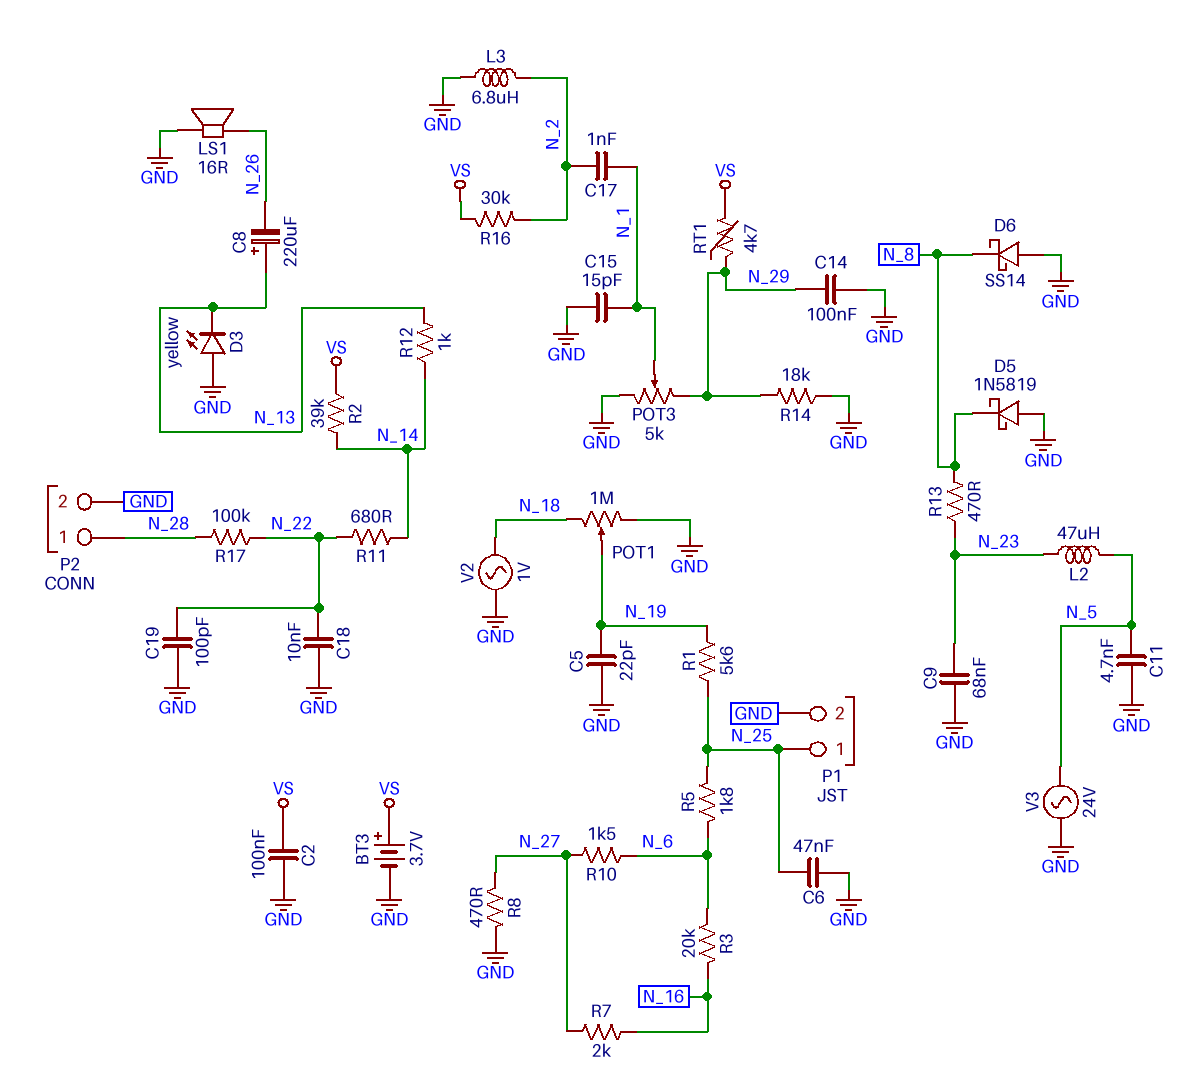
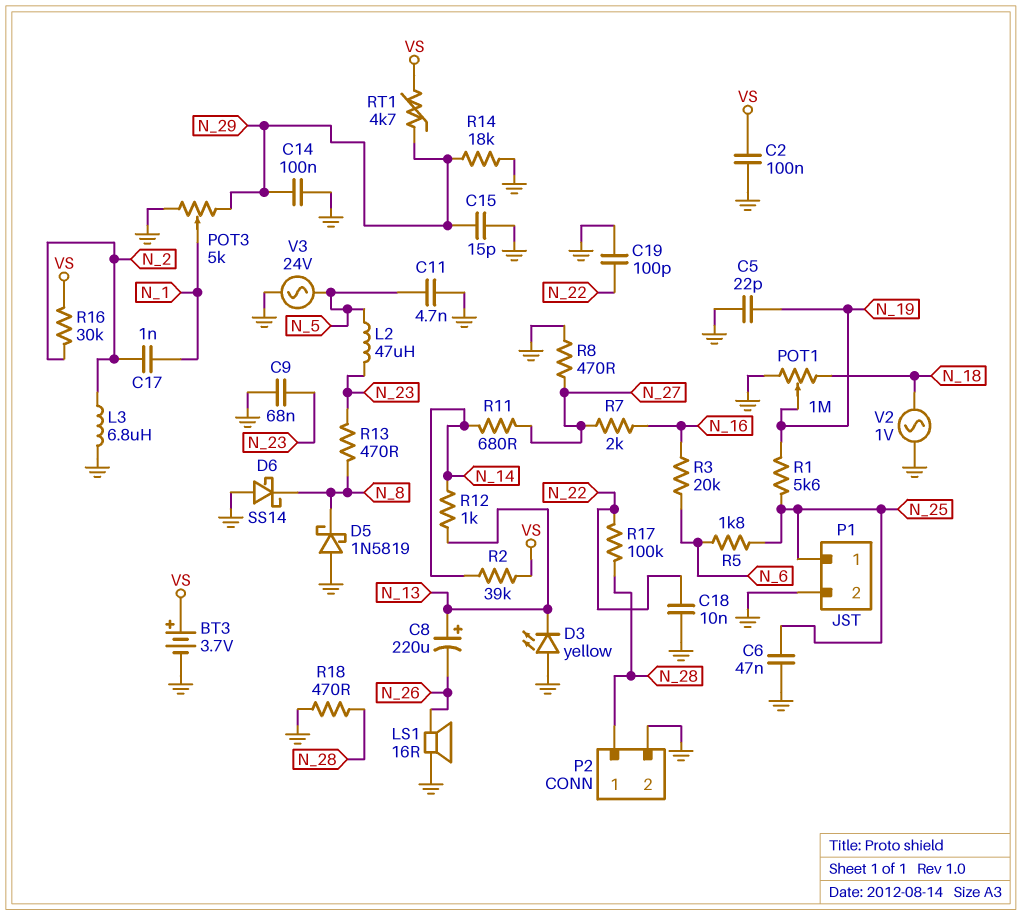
C15: 15pF (GND, N_1) -> 15pF (GND, N_29)
R10: 1.5k (N_6, N_27) -> none
R11: 680 (N_14, N_22) -> 680 (N_14, N_27)
R18: none -> 470 (GND, N_28)

